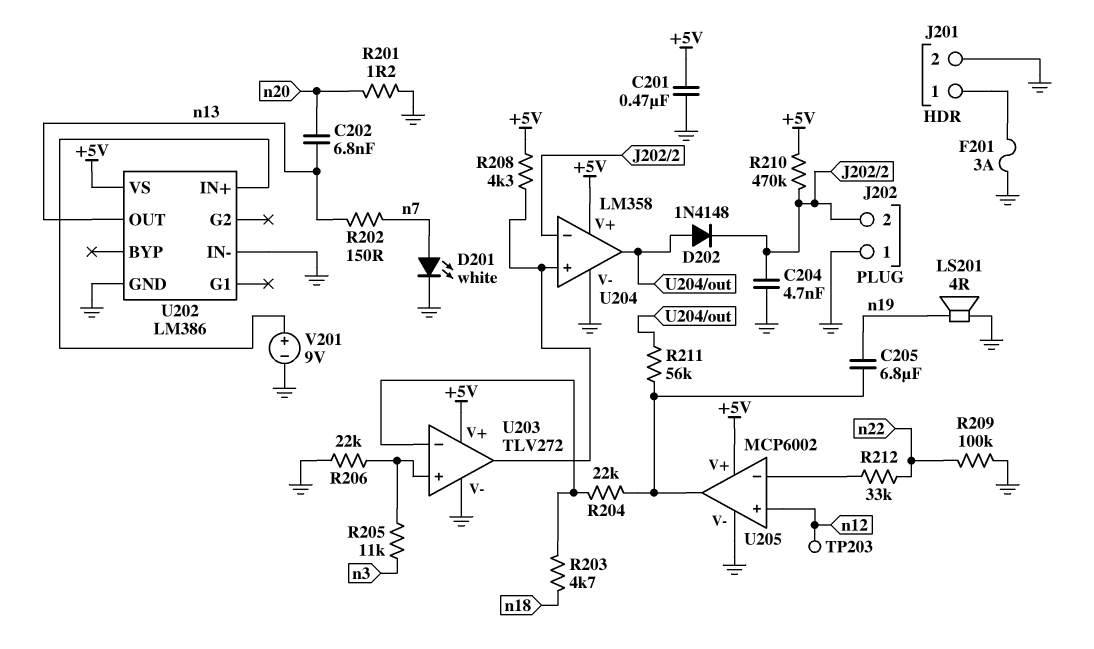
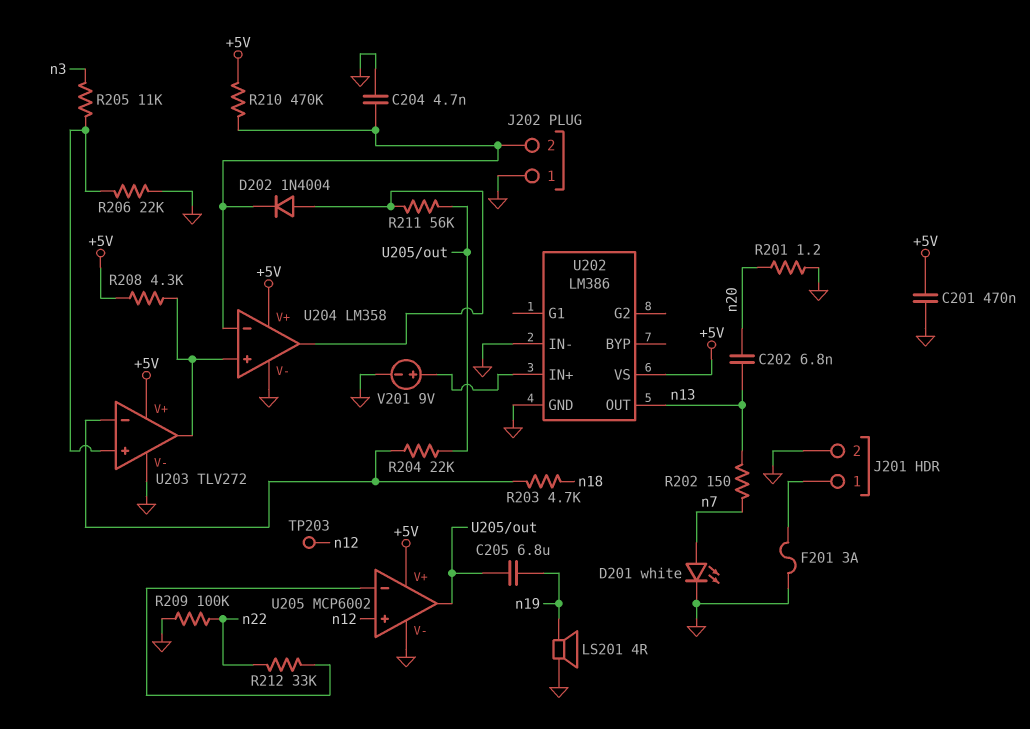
D202: diode 1N4148 (A U204/out, K J202/2) -> diode 1N4004 (A U204/out, K J202/2)

